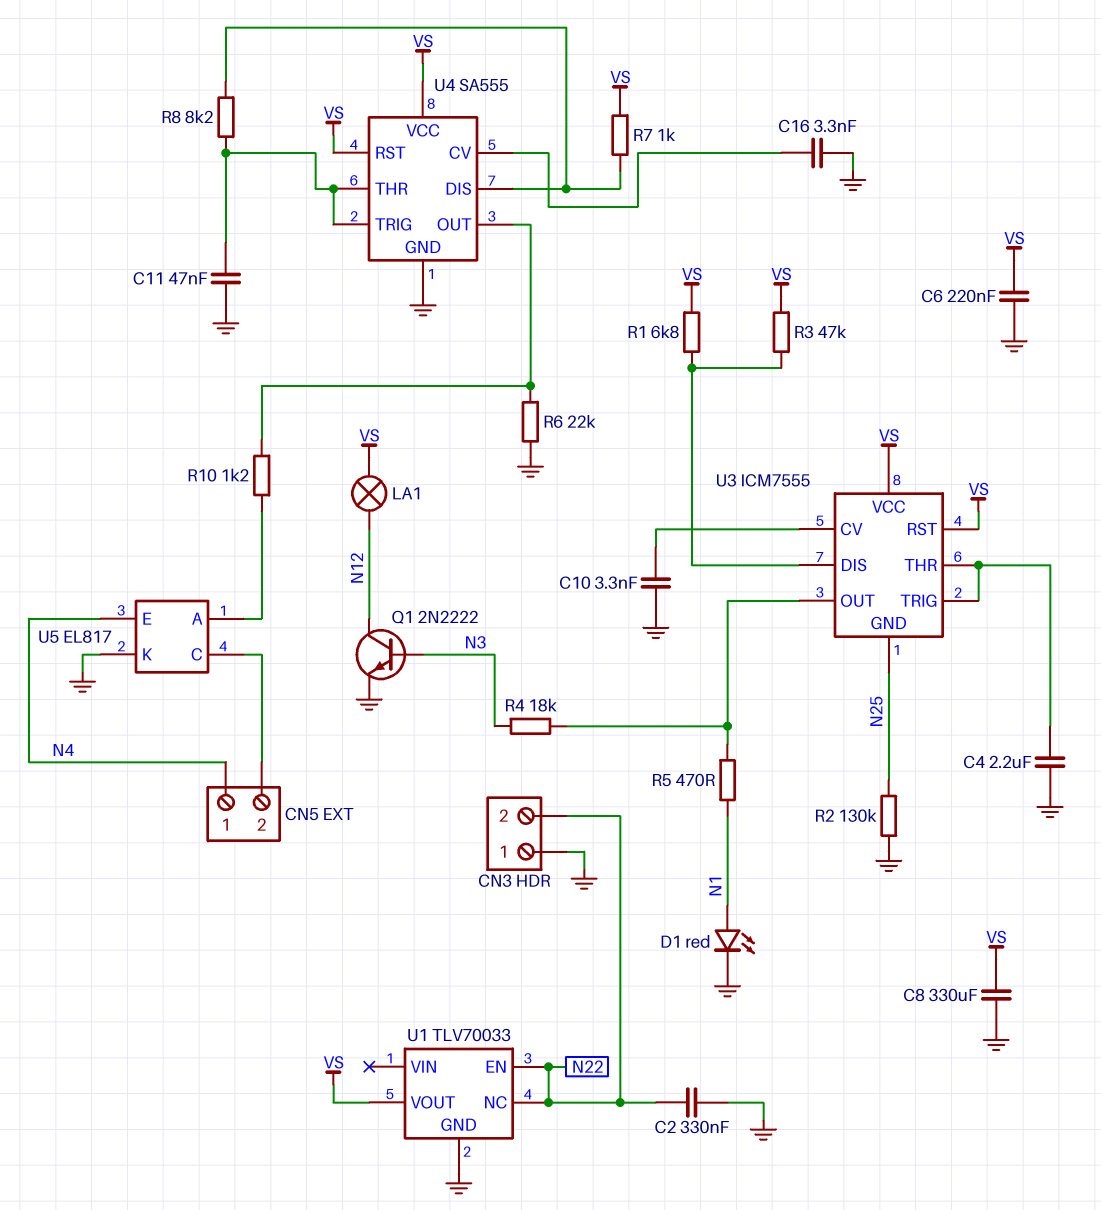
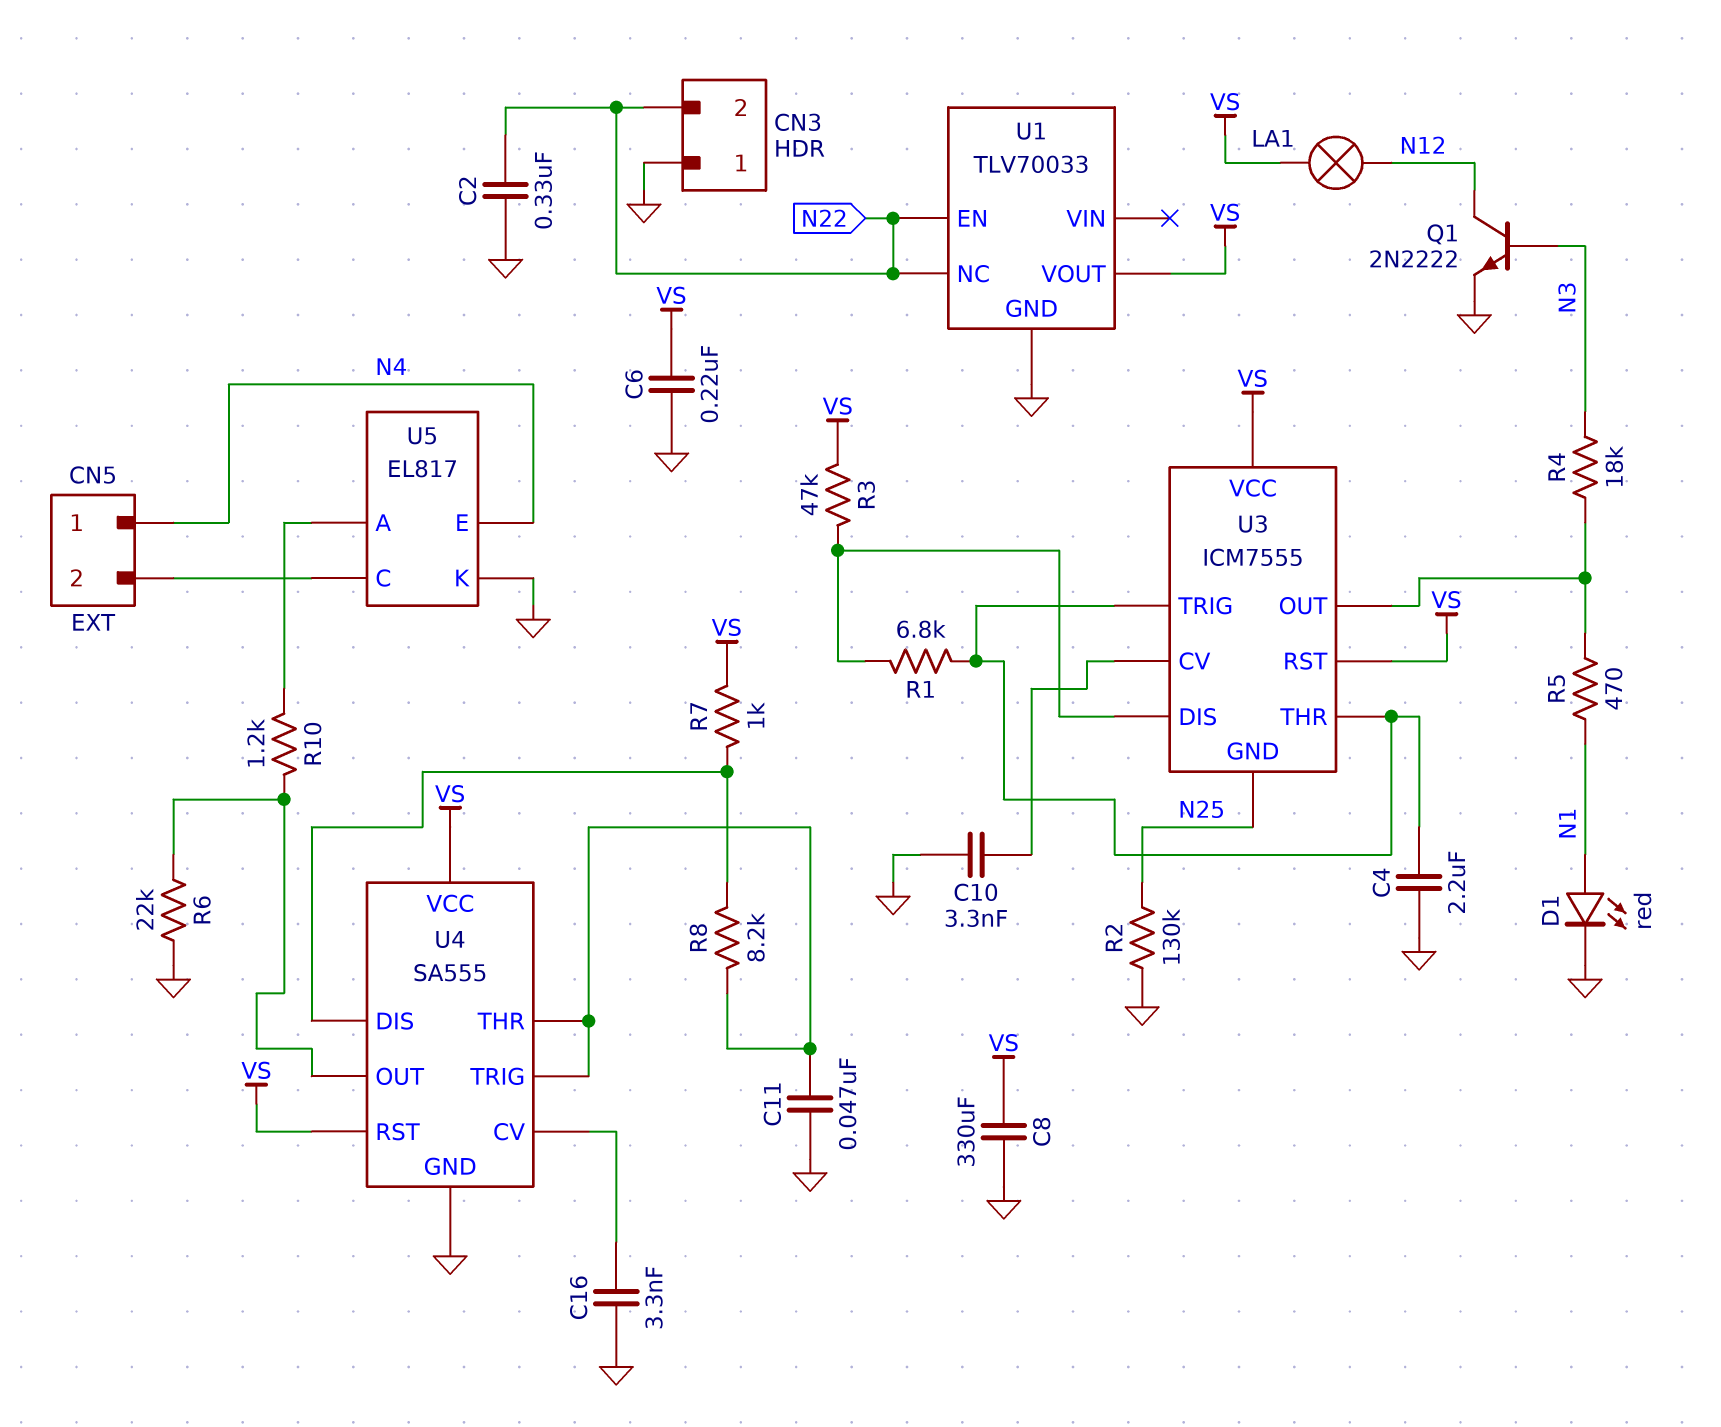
R1: 6.8k (U3/DIS, VS) -> 6.8k (U3/DIS, U3/THR)

